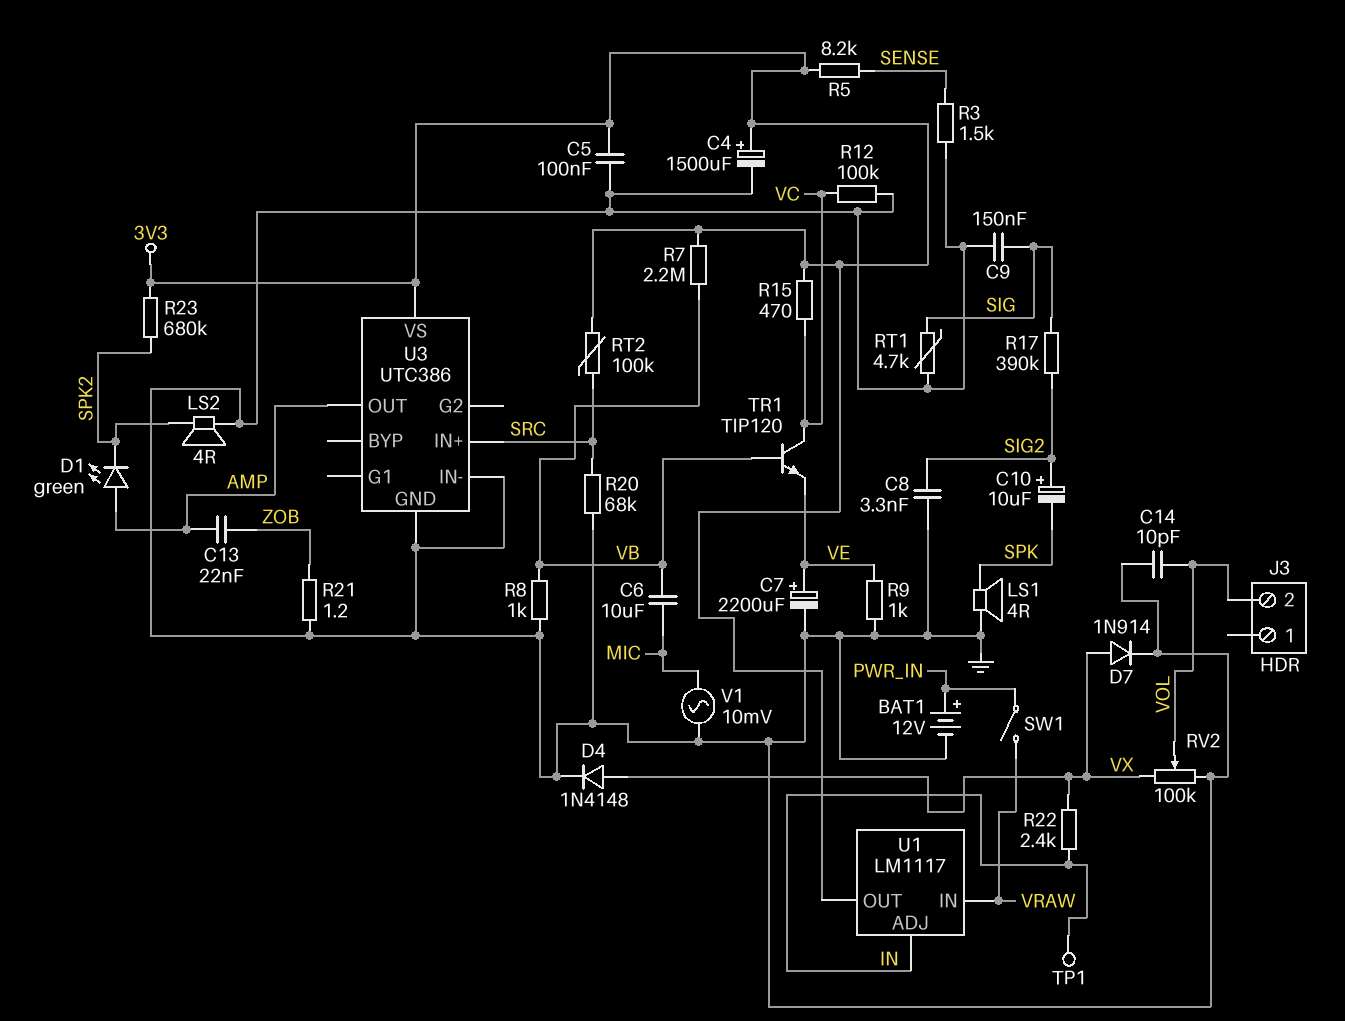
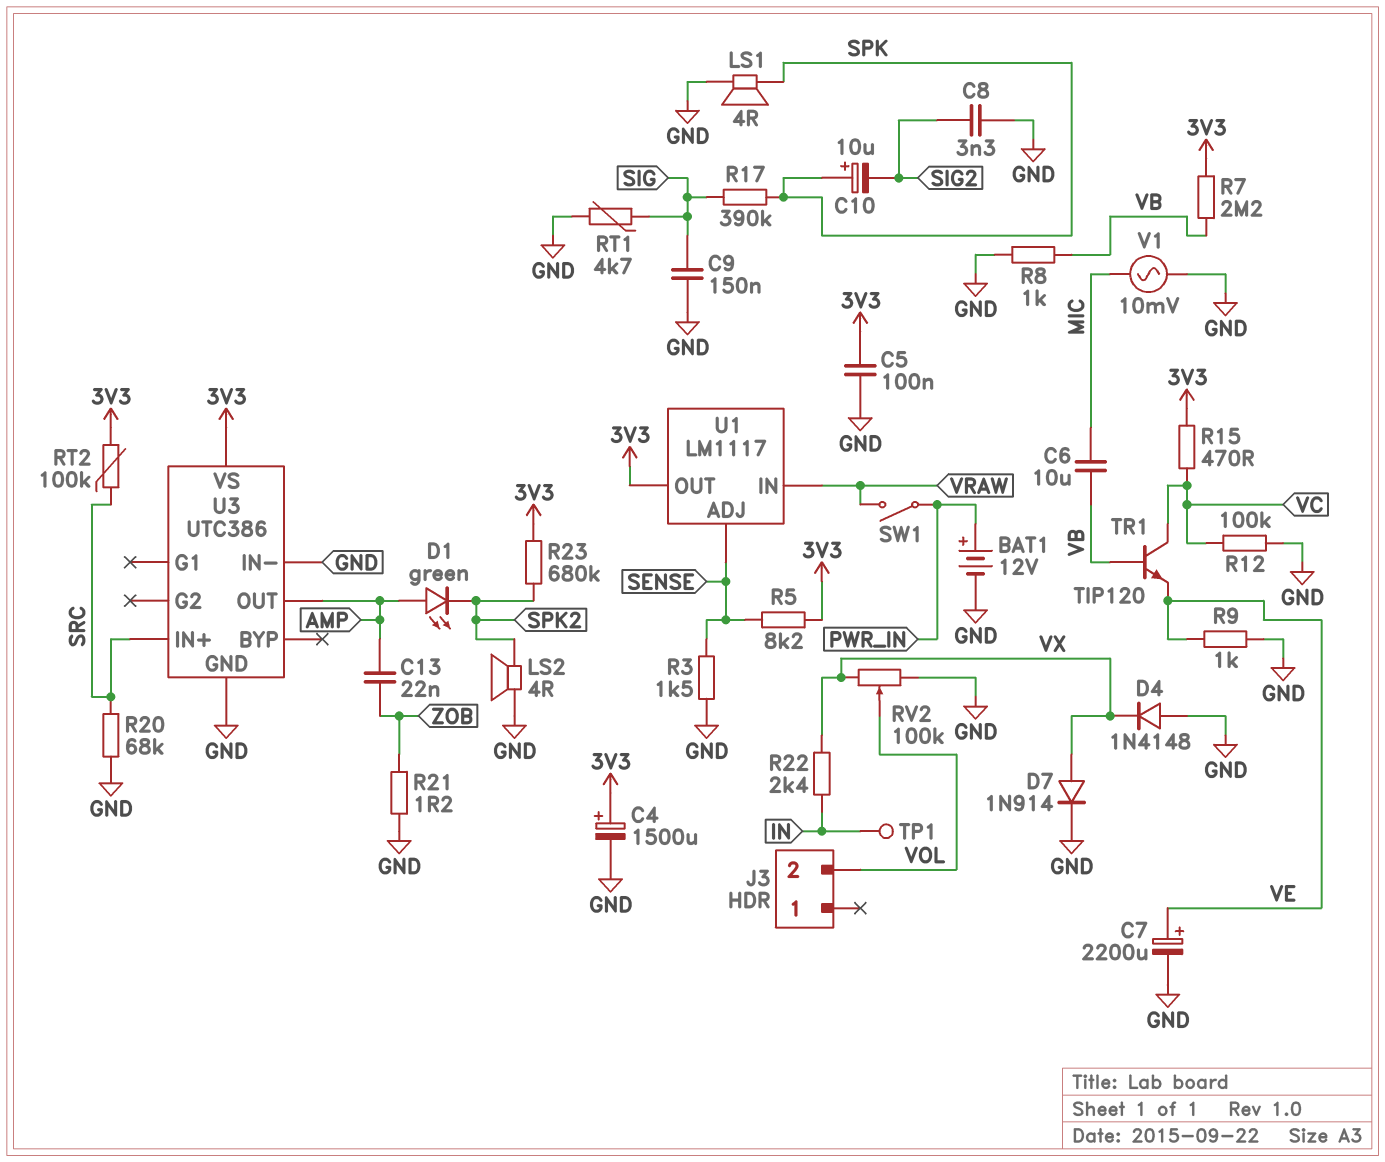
C10: 10uF (plus SIG2, minus SPK) -> 10uF (plus SPK, minus SIG2)
C14: 10pF (GND, VOL) -> none
D4: diode 1N4148 (A VX, K GND) -> diode 1N4148 (A GND, K VX)
R17: 390k (SIG, SIG2) -> 390k (SIG, SPK)
U1 pin ADJ: IN -> SENSE

